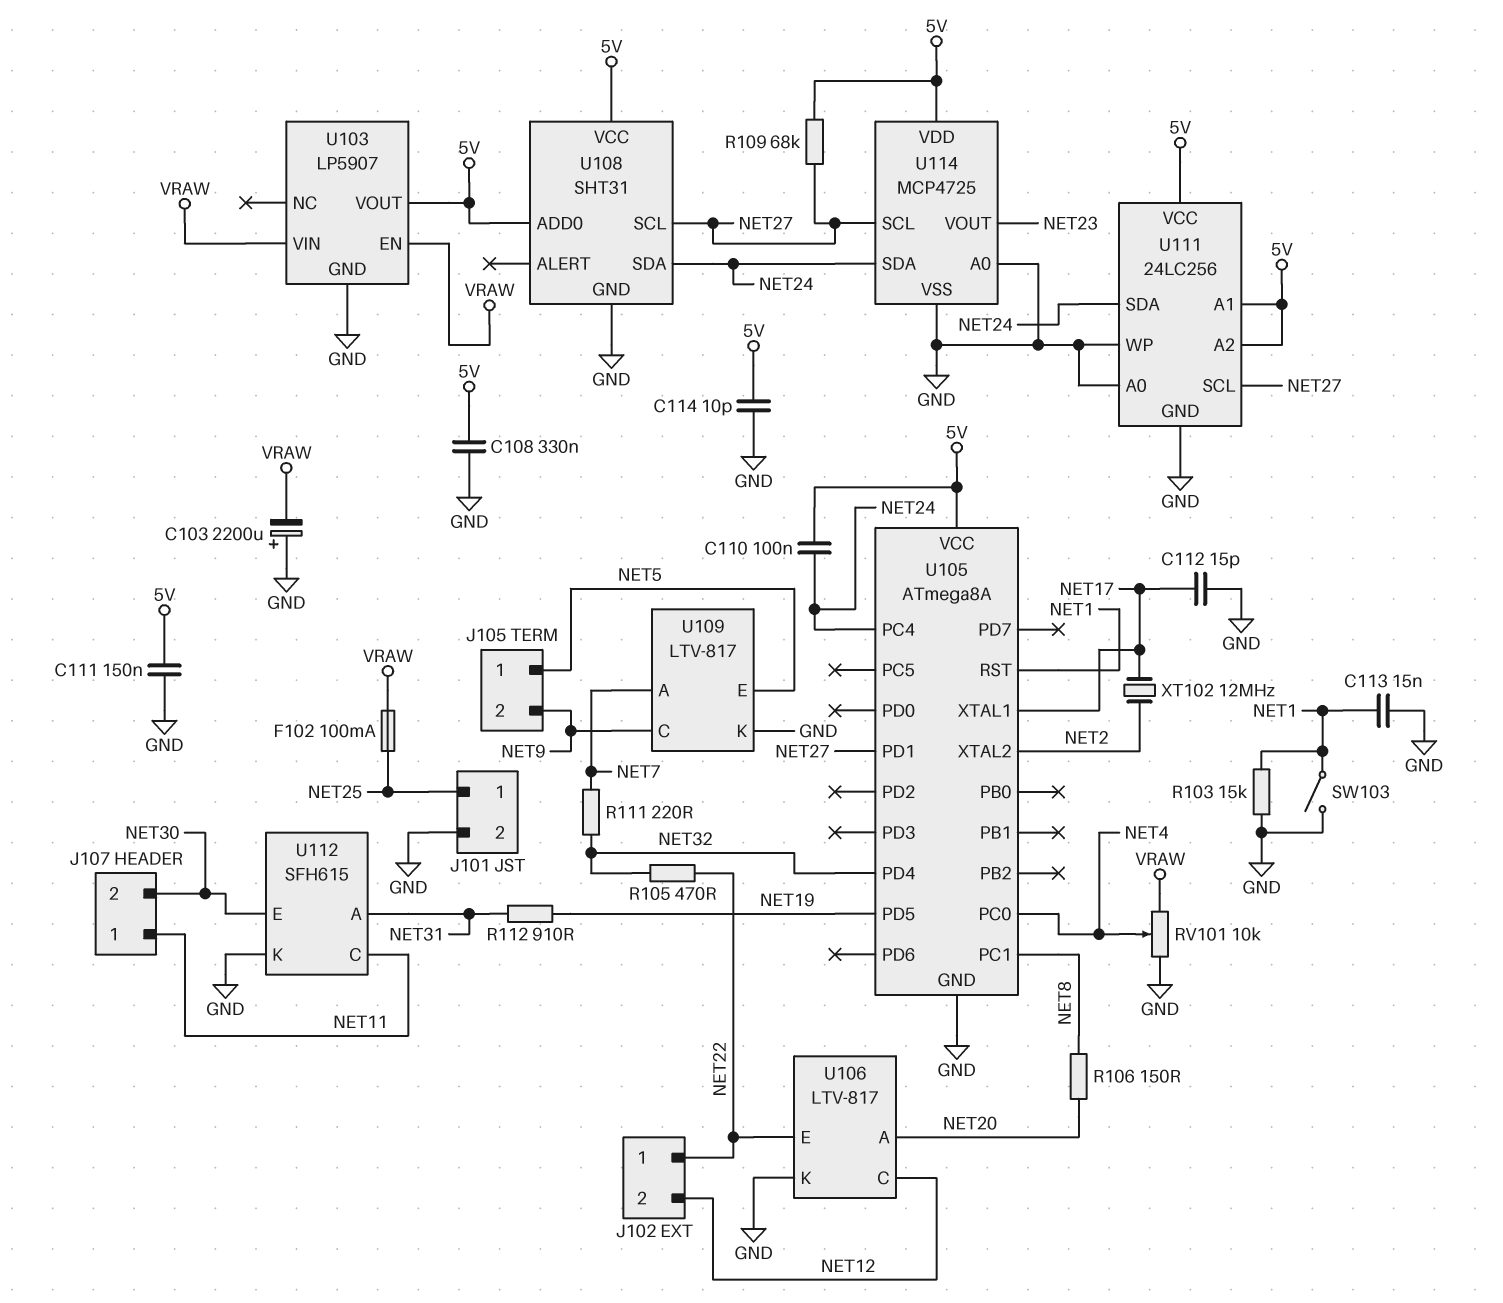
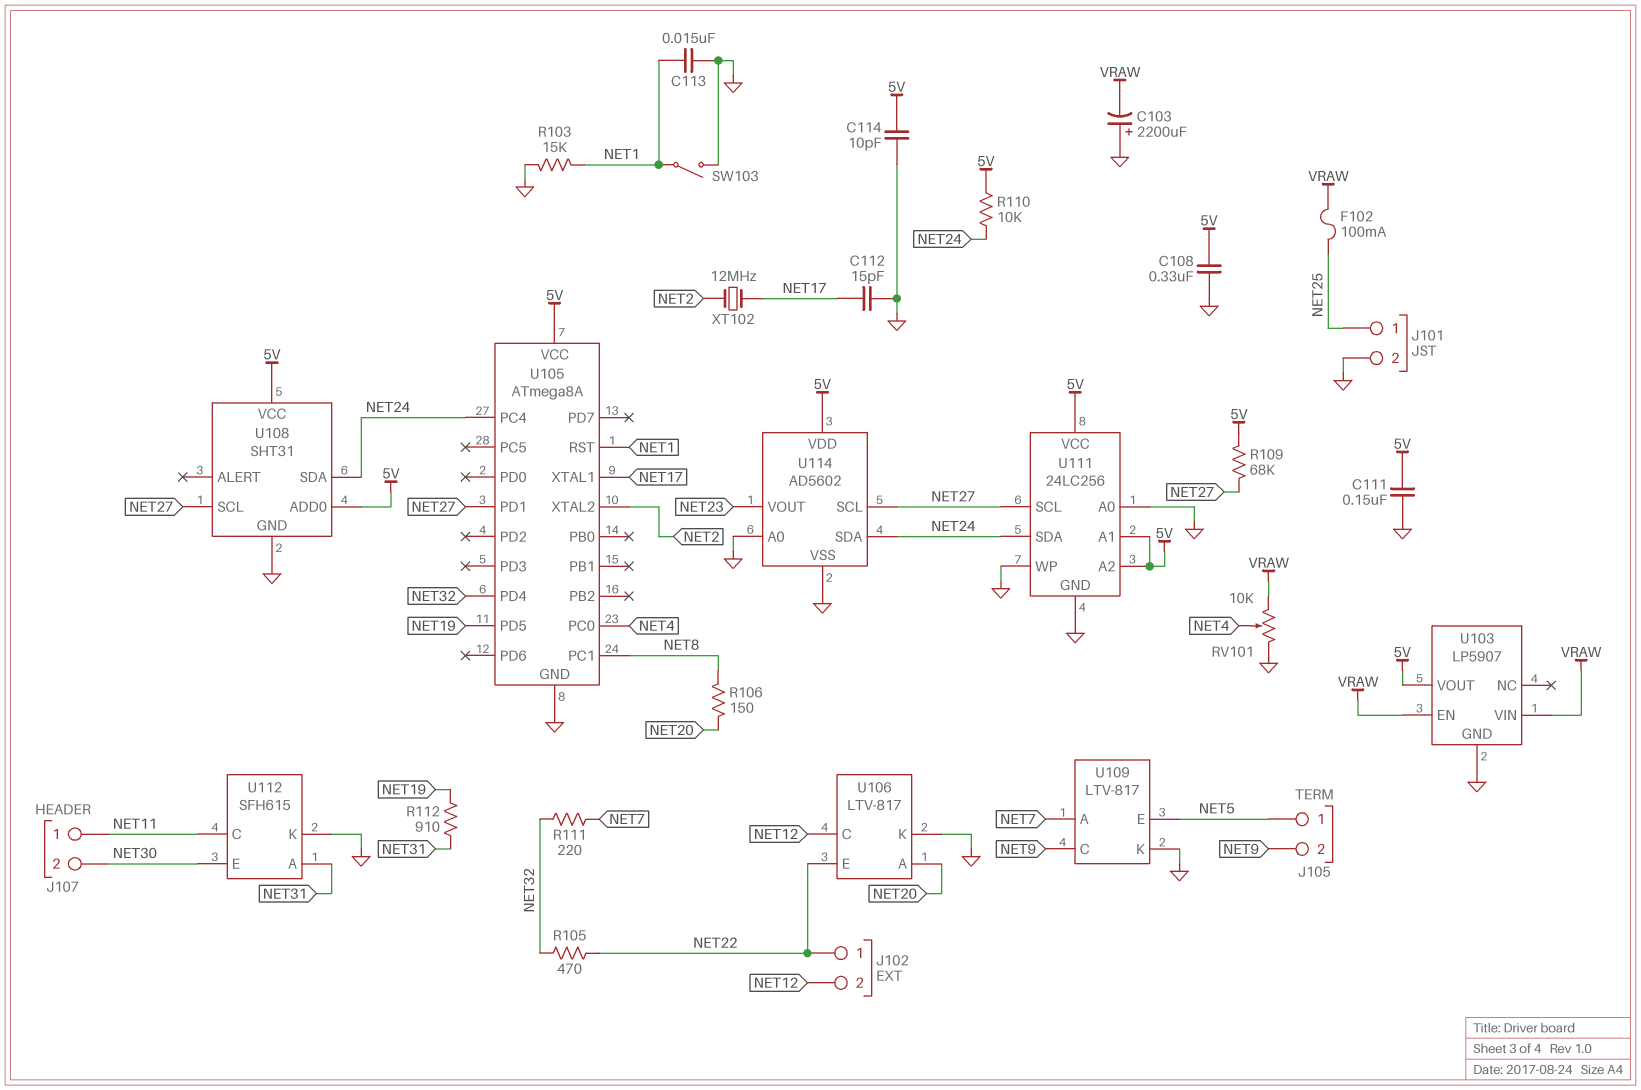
C110: 100nF (5V, NET24) -> none
R110: none -> 10k (5V, NET24)
U114: MCP4725 -> AD5602

